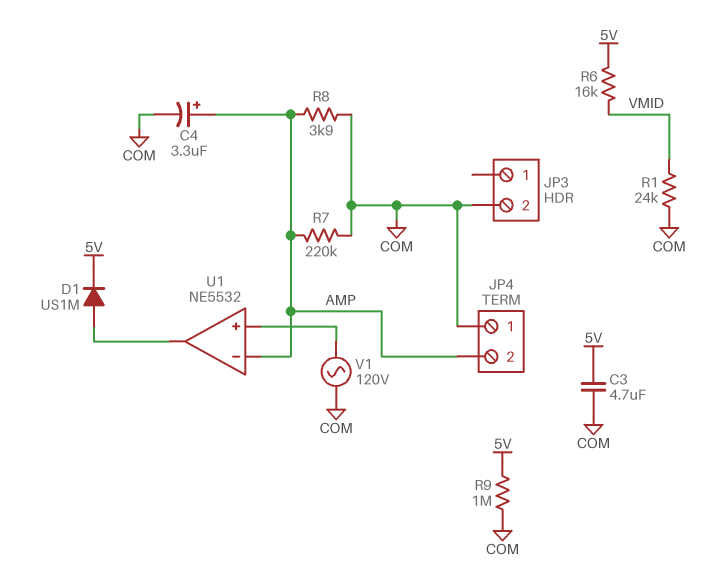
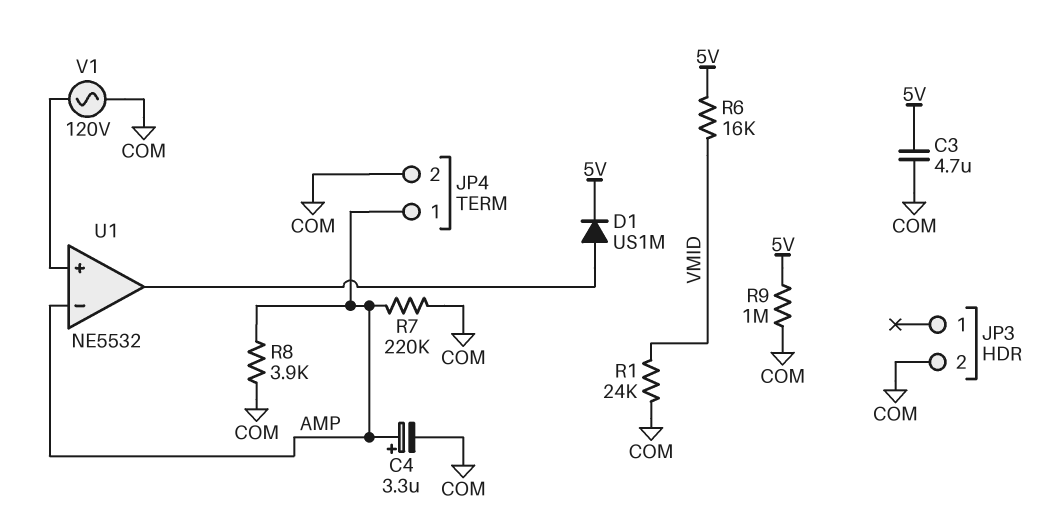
JP4 pin 1: COM -> AMP
JP4 pin 2: AMP -> COM

